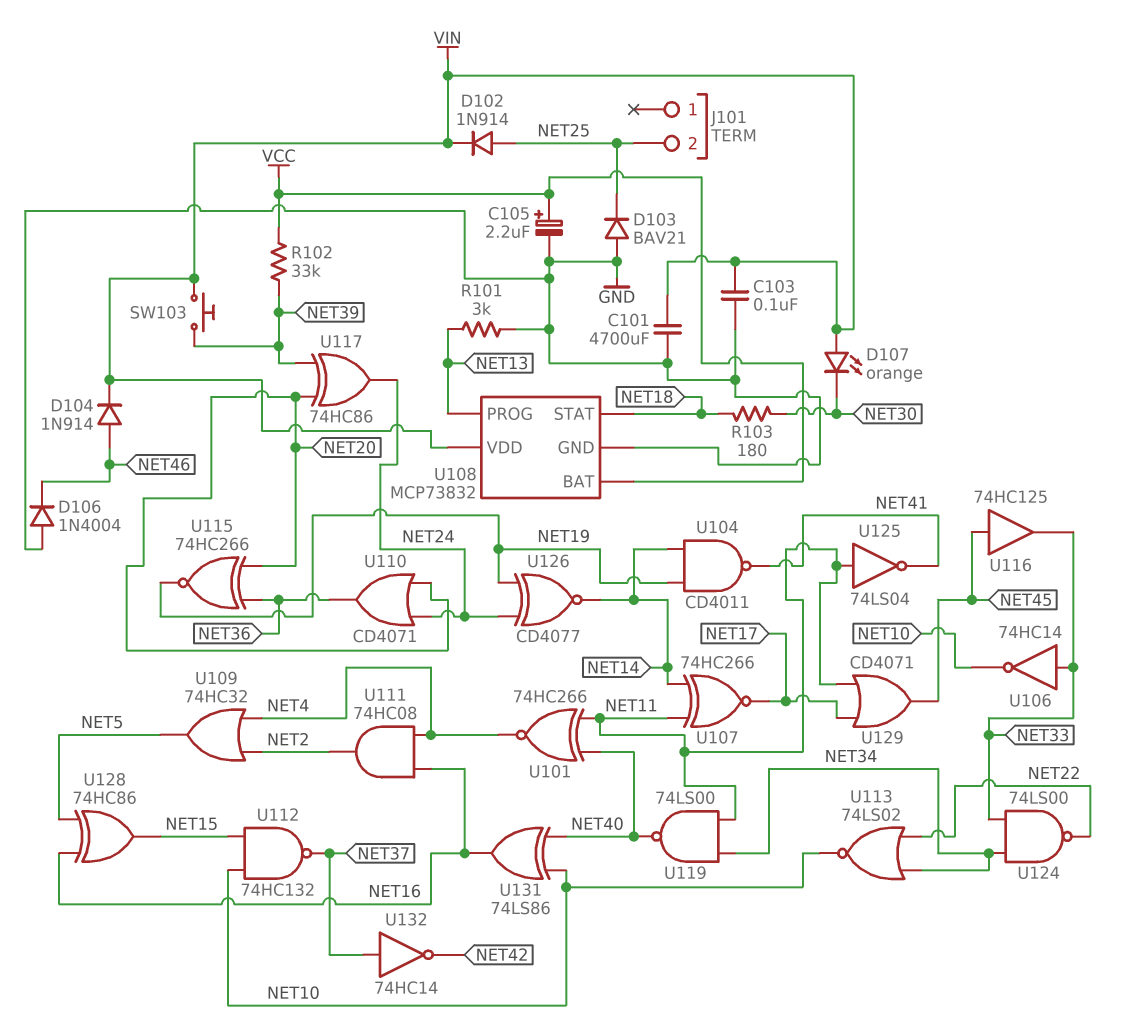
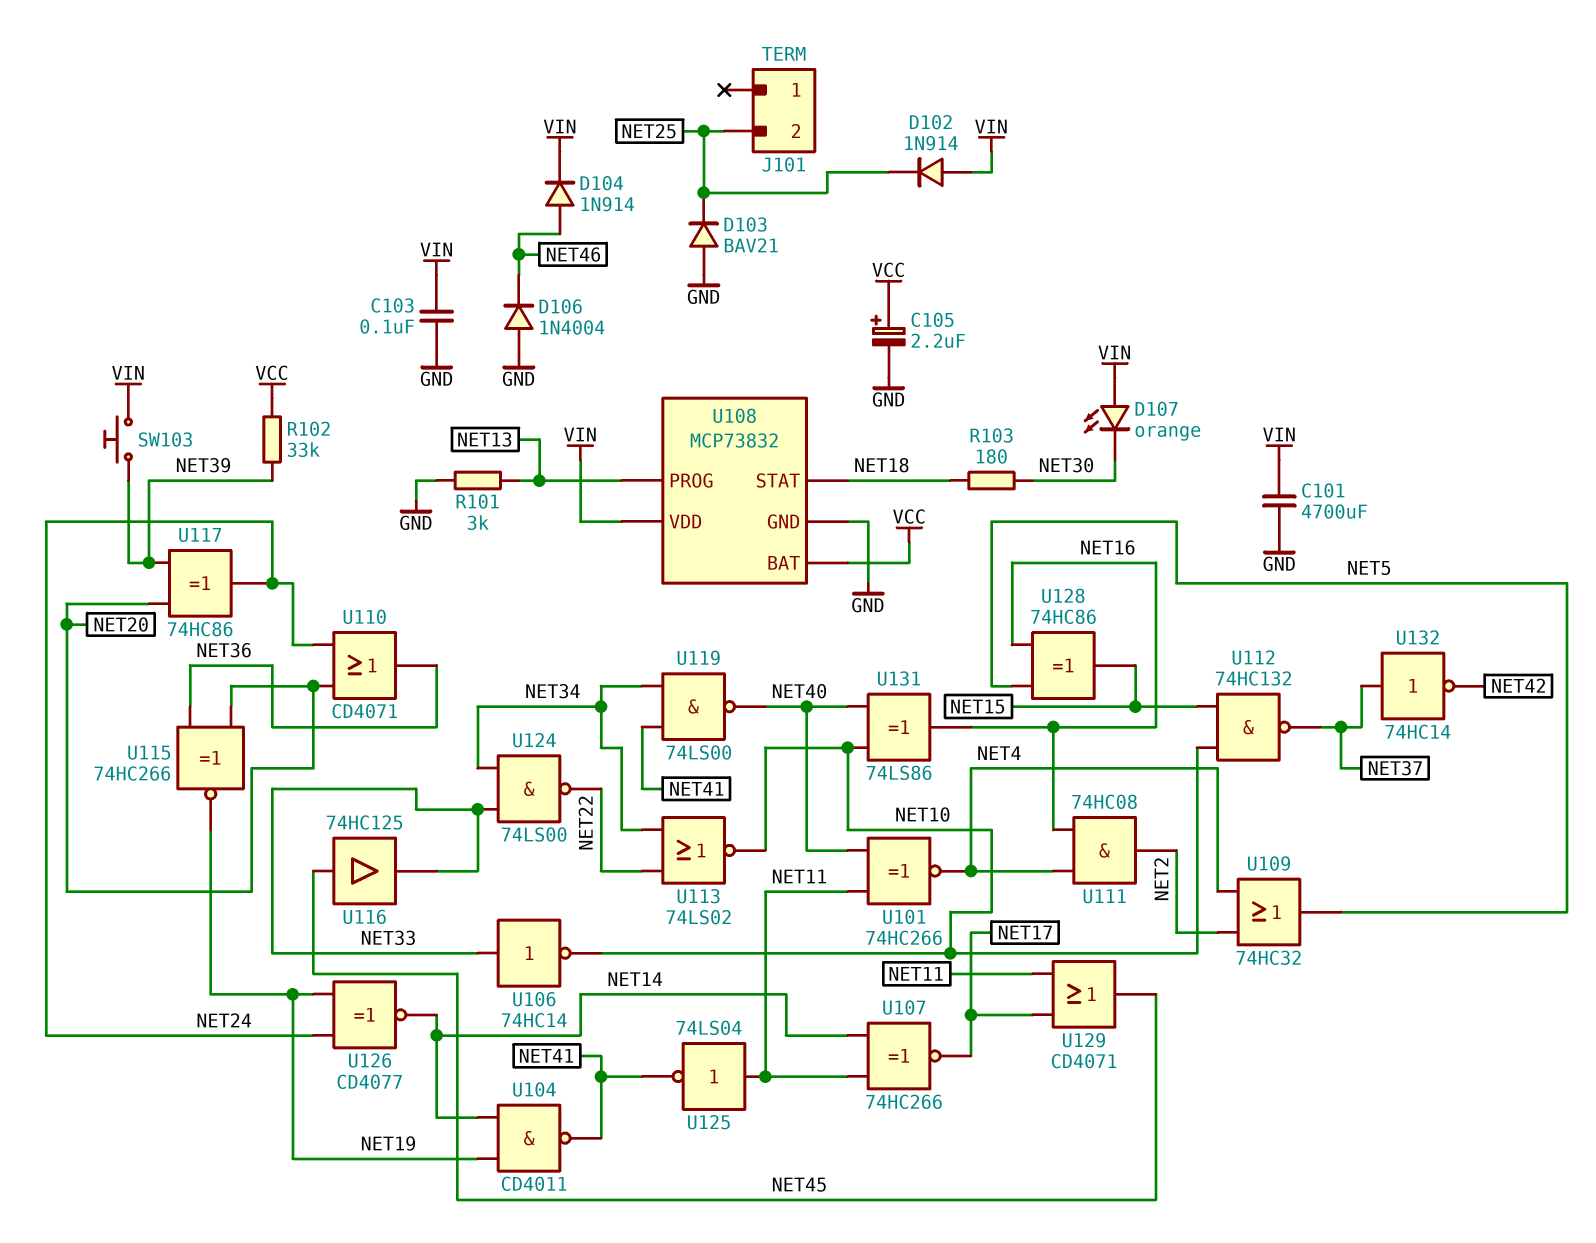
D102: diode 1N914 (A NET25, K VIN) -> diode 1N914 (A VIN, K NET25)
U119: NAND 74LS00 (in NET11, in NET34, out NET40) -> NAND 74LS00 (in NET34, in NET41, out NET40)

